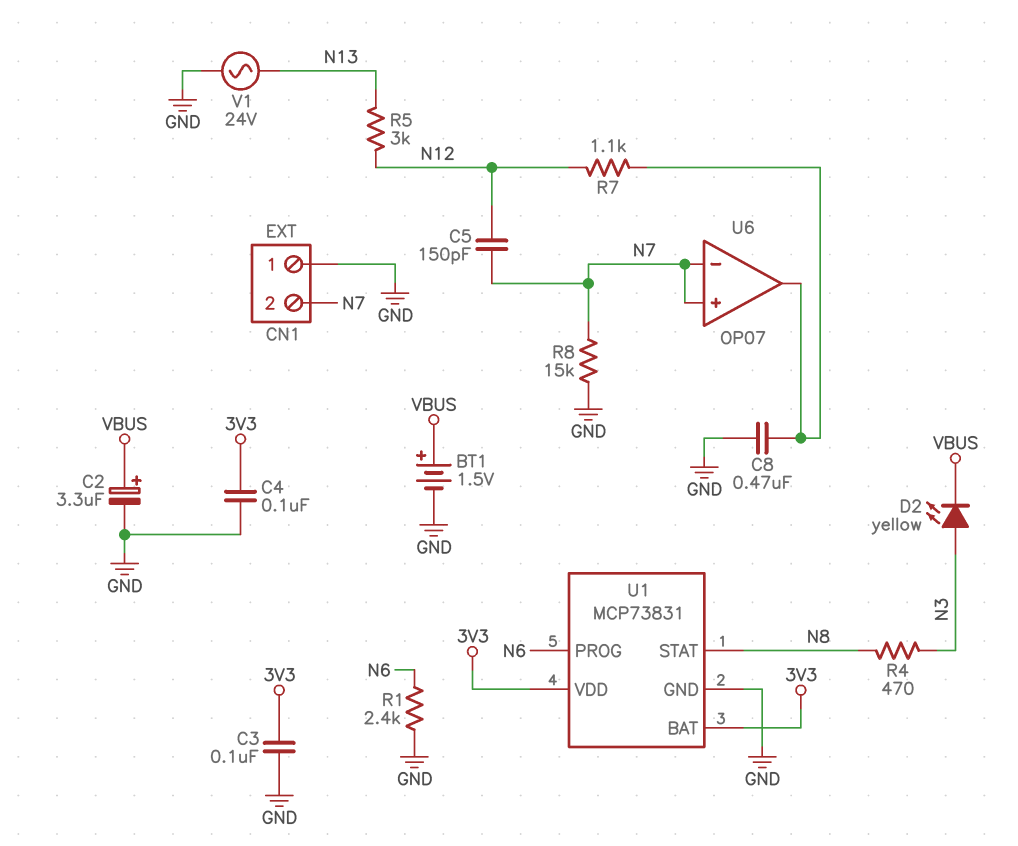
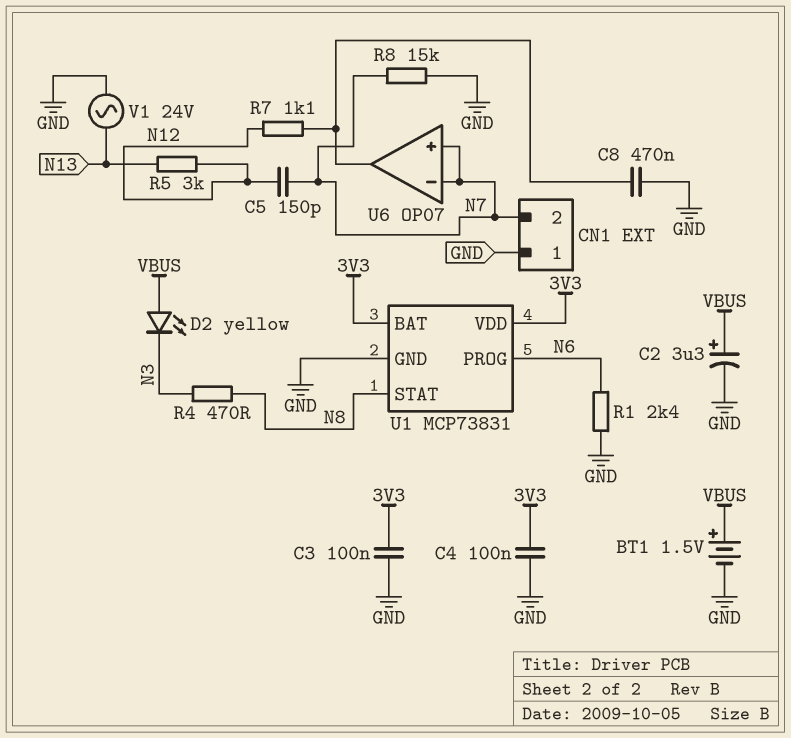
D2: LED yellow (A N3, K VBUS) -> LED yellow (A VBUS, K N3)

